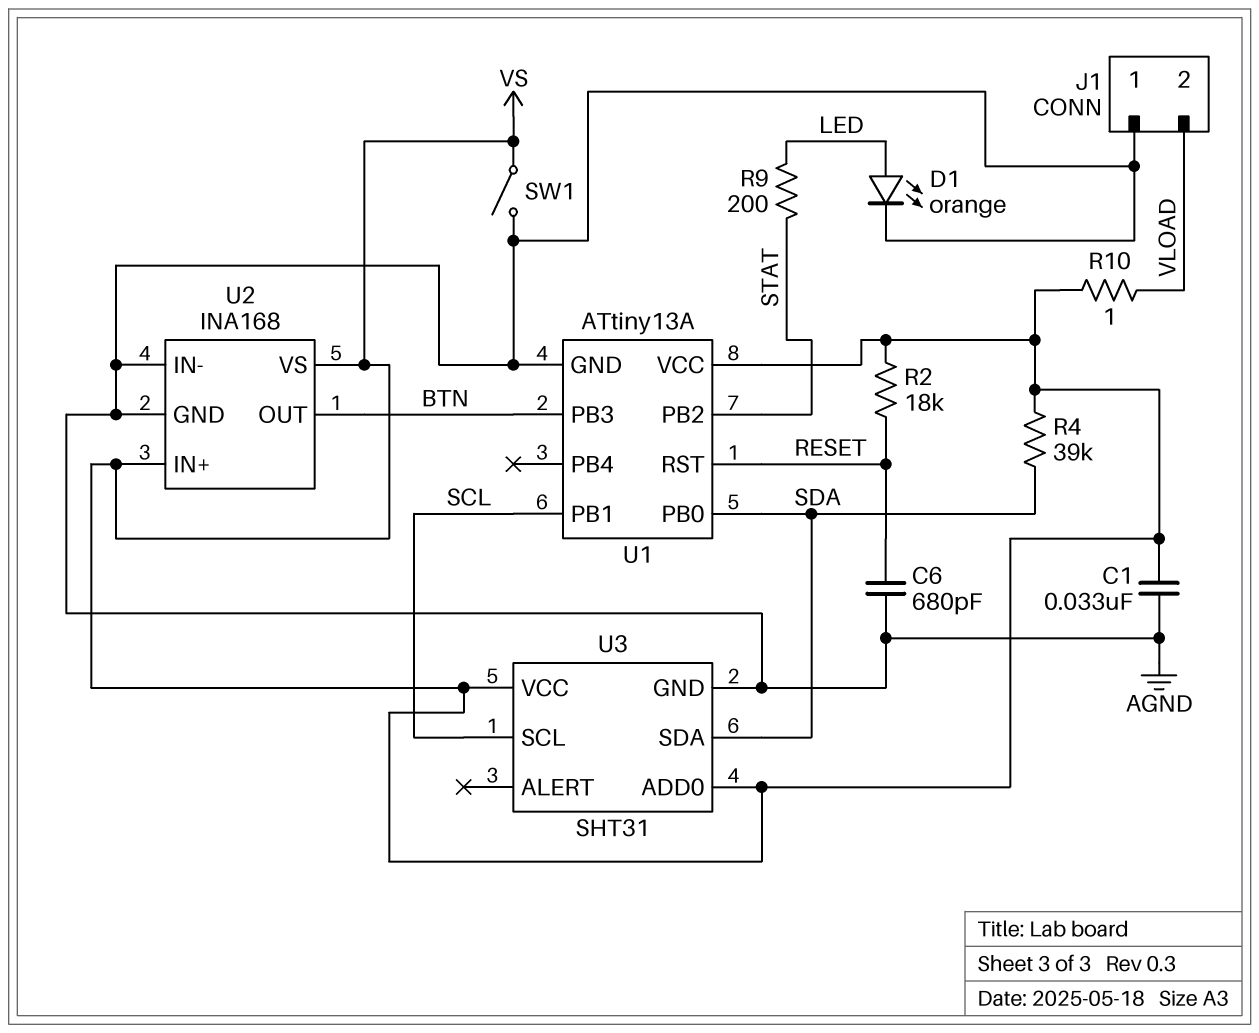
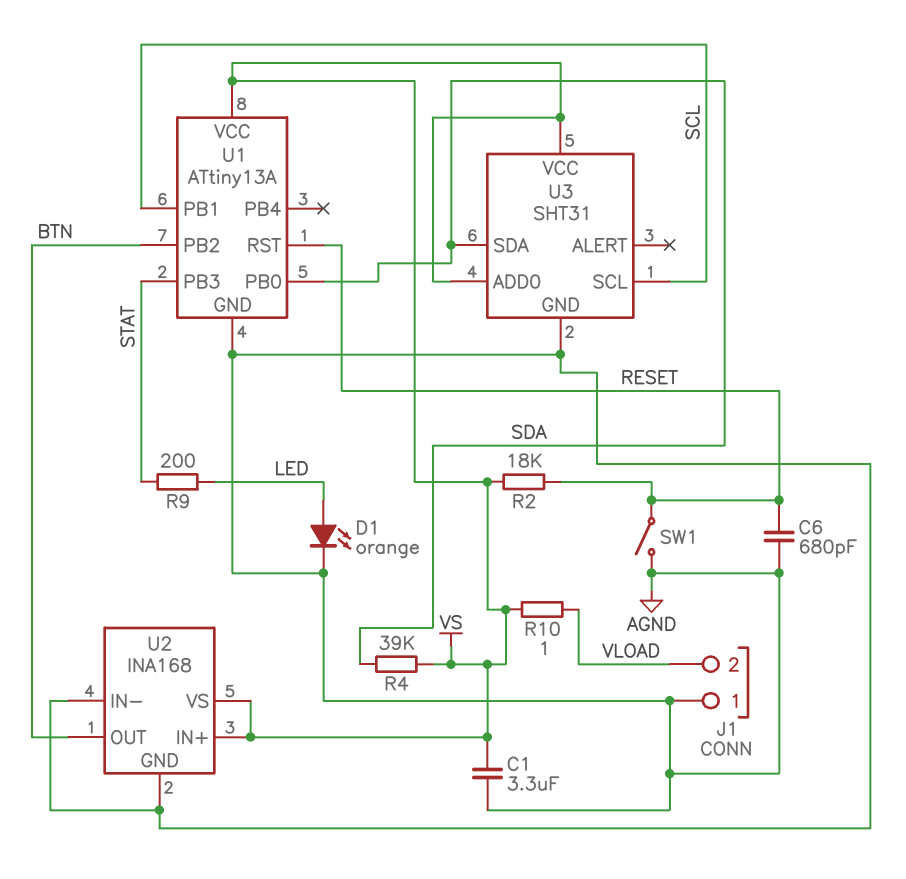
C1: 33nF (AGND, VS) -> 3.3uF (AGND, VS)
SW1: switch (AGND, VS) -> switch (AGND, RESET)
U1 pin PB2: STAT -> BTN
U1 pin PB3: BTN -> STAT

